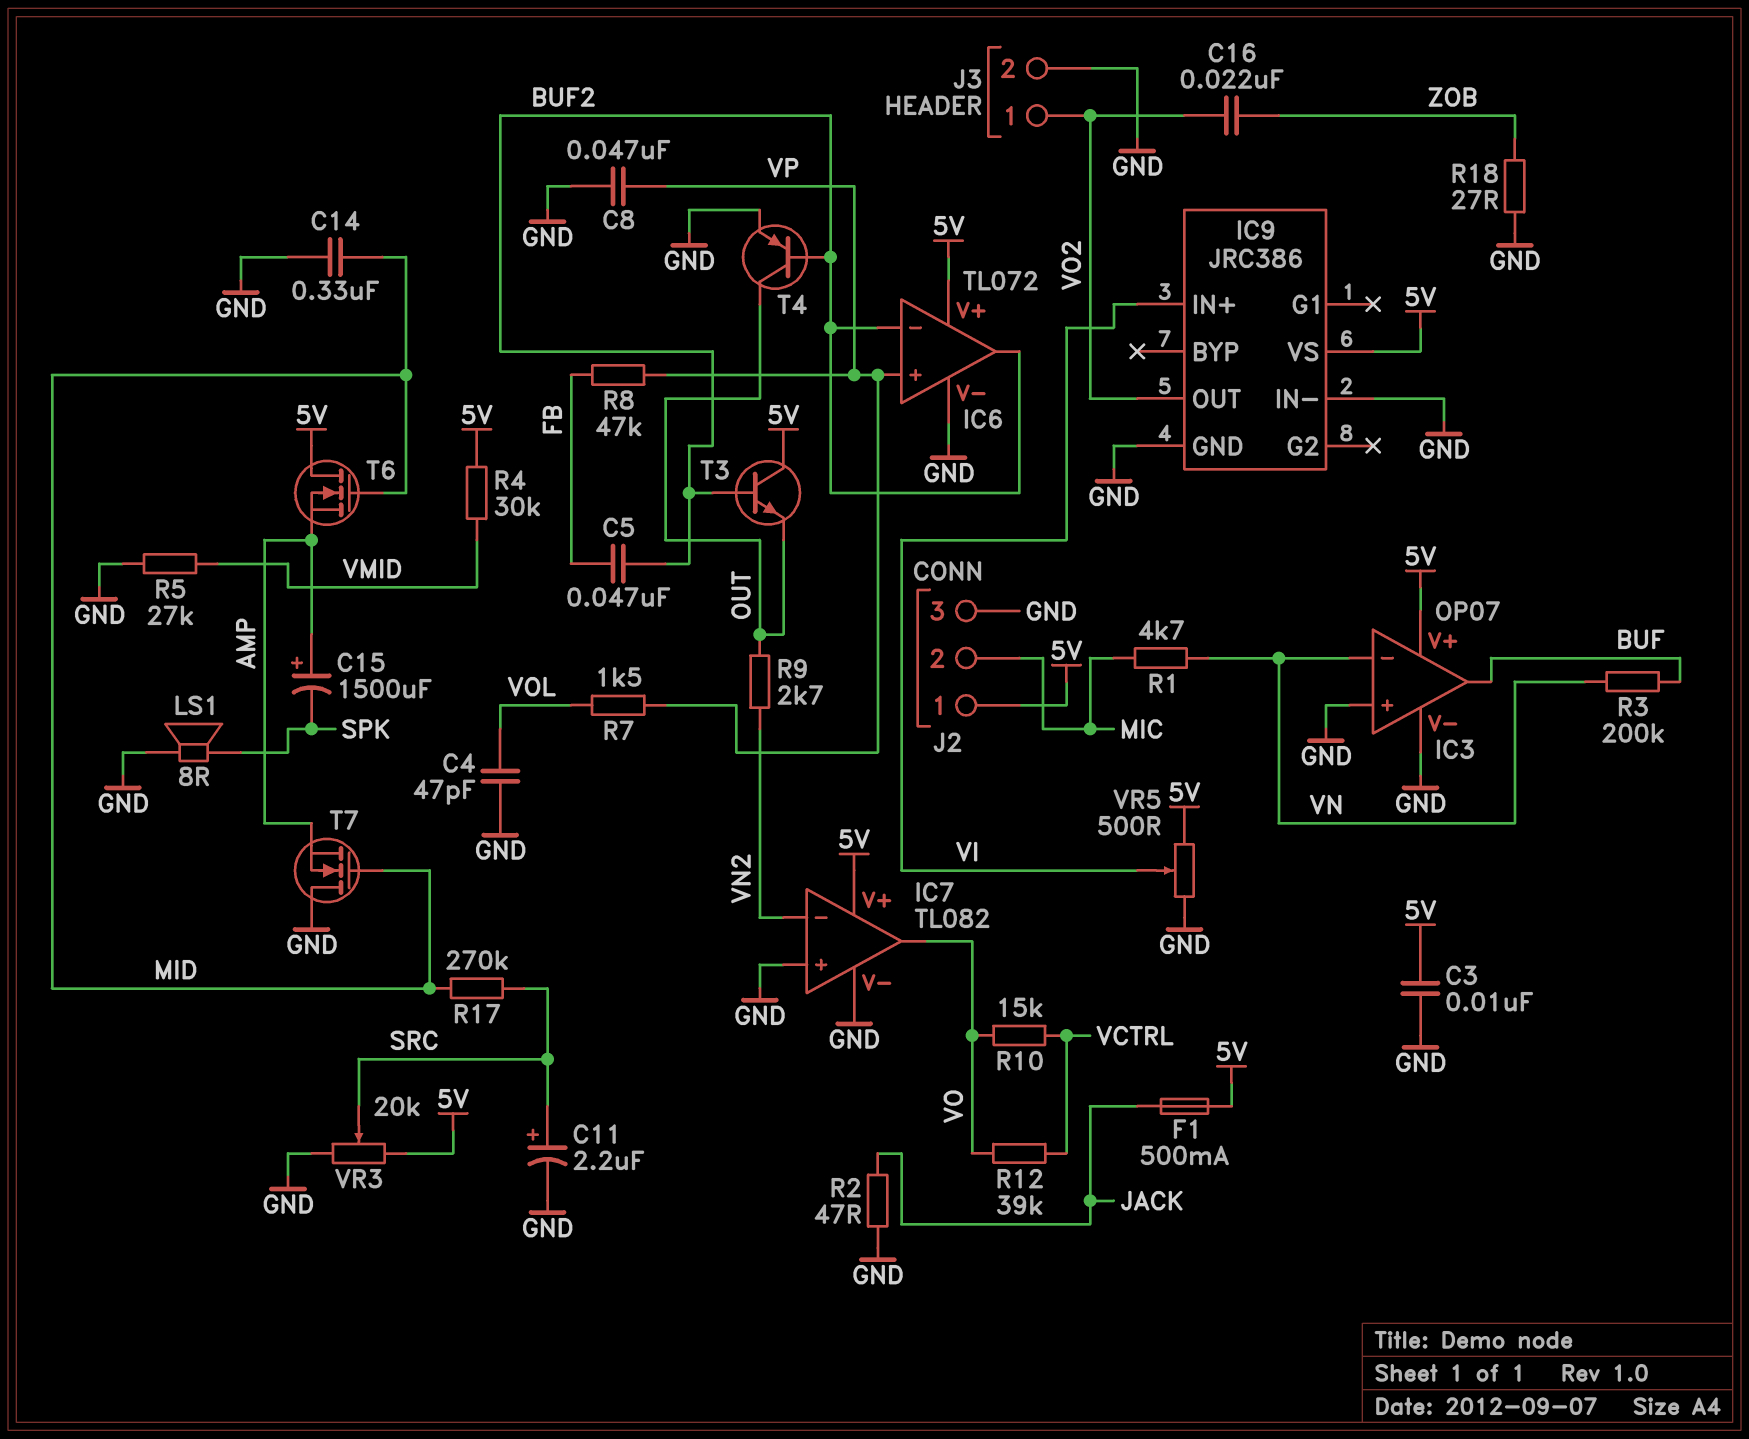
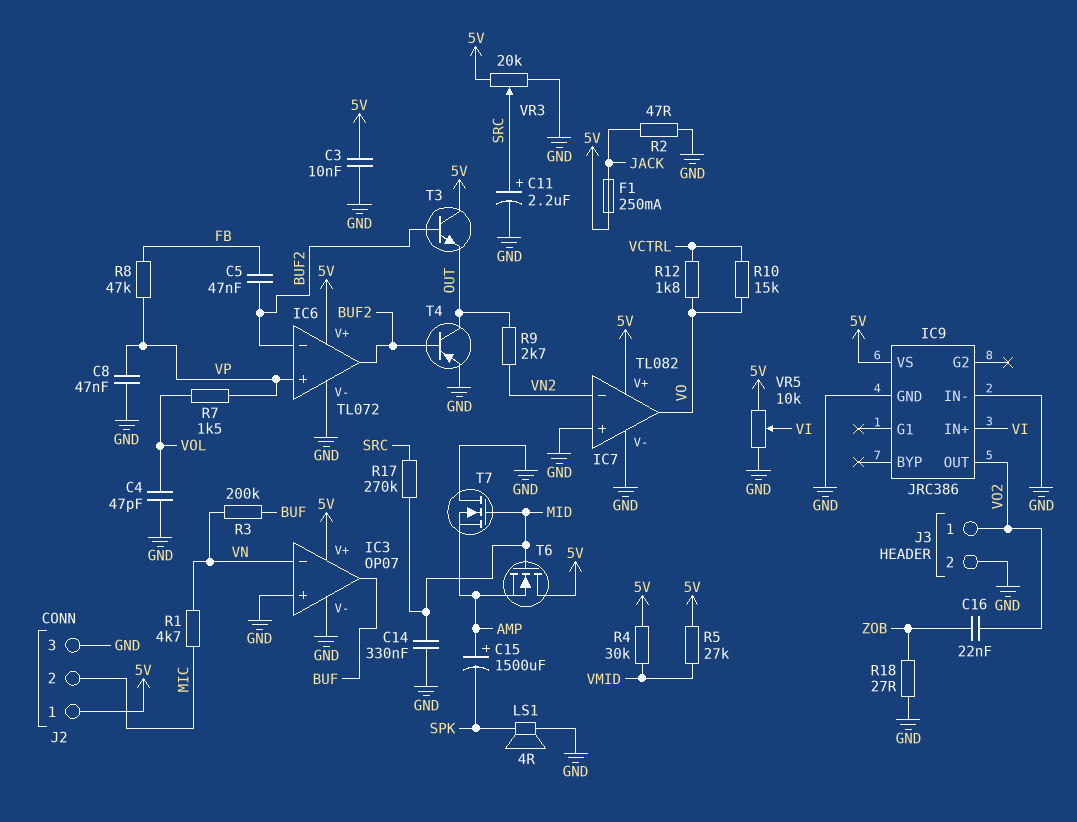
F1: 500mA (5V, JACK) -> 250mA (5V, JACK)
LS1: speaker 8R (GND, SPK) -> speaker 4R (GND, SPK)
R5: 27k (GND, VMID) -> 27k (5V, VMID)
R12: 39k (VCTRL, VO) -> 1.8k (VCTRL, VO)
VR5: 500 (5V, GND, wiper VI) -> 10k (5V, GND, wiper VI)

